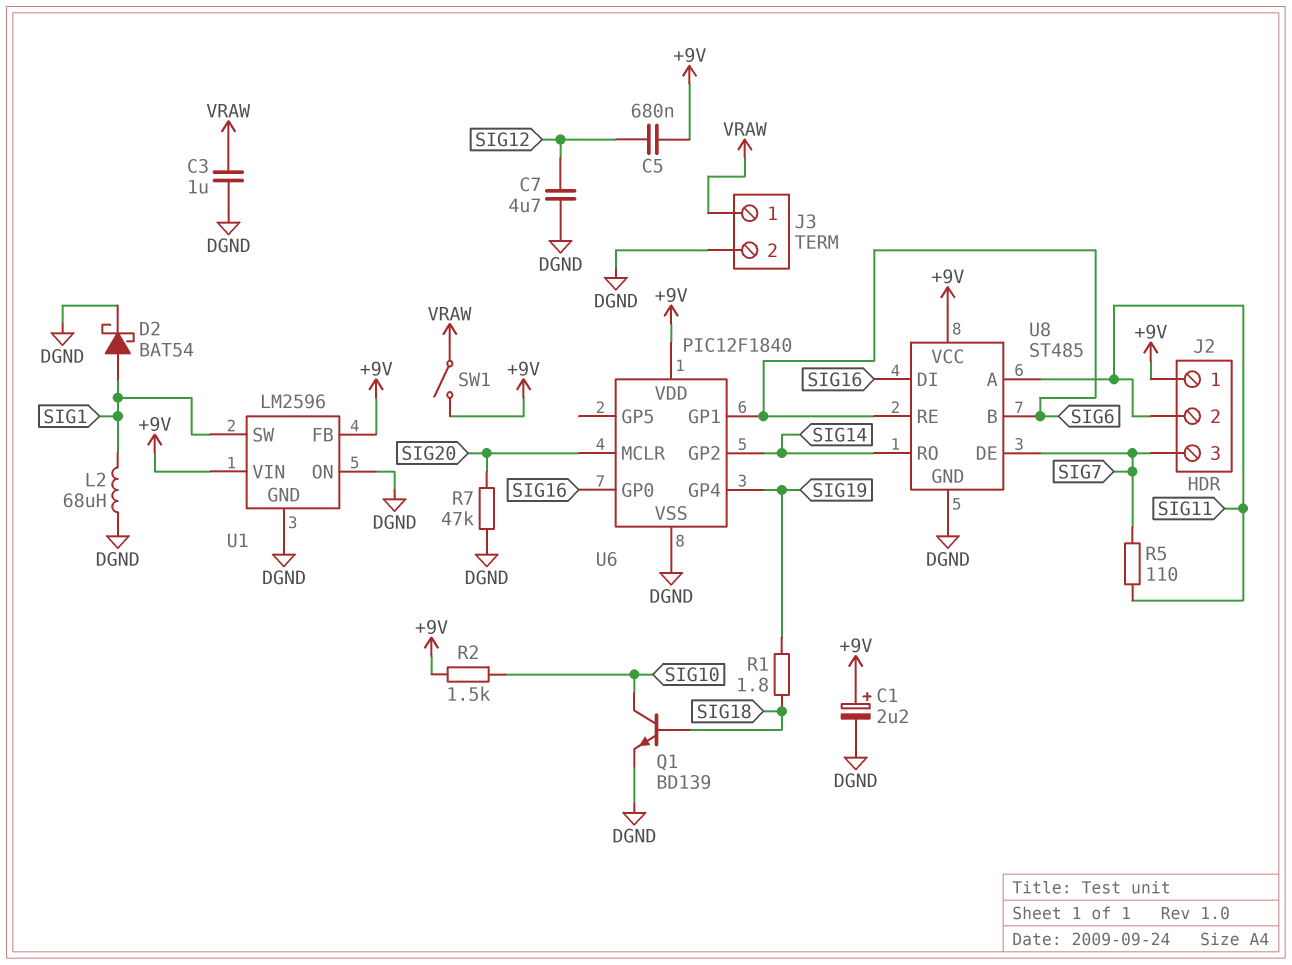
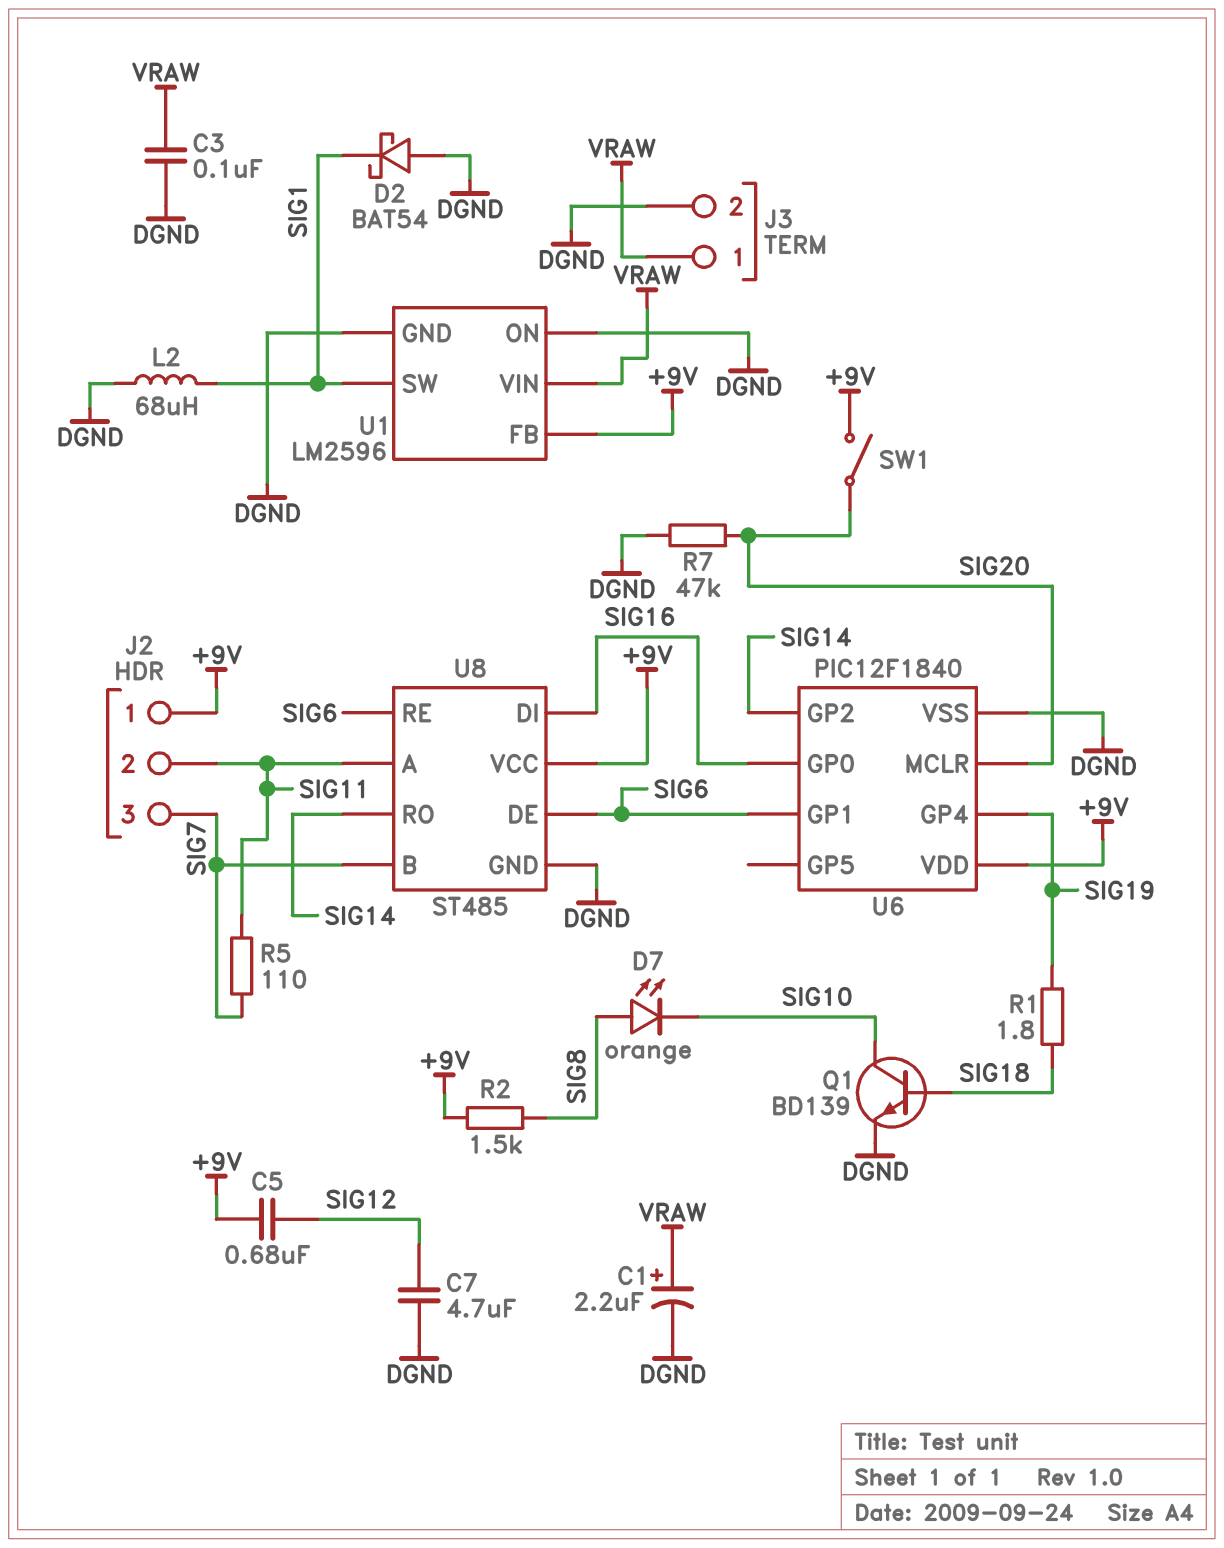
C1: 2.2uF (plus +9V, minus DGND) -> 2.2uF (plus VRAW, minus DGND)
C3: 1uF (DGND, VRAW) -> 100nF (DGND, VRAW)
D2: schottky BAT54 (A SIG1, K DGND) -> schottky BAT54 (A DGND, K SIG1)
D7: none -> LED orange (A SIG8, K SIG10)
R2: 1.5k (+9V, SIG10) -> 1.5k (+9V, SIG8)
SW1: switch (+9V, VRAW) -> switch (+9V, SIG20)
U1 pin VIN: +9V -> VRAW
U8 pin B: SIG6 -> SIG7
U8 pin DE: SIG7 -> SIG6

